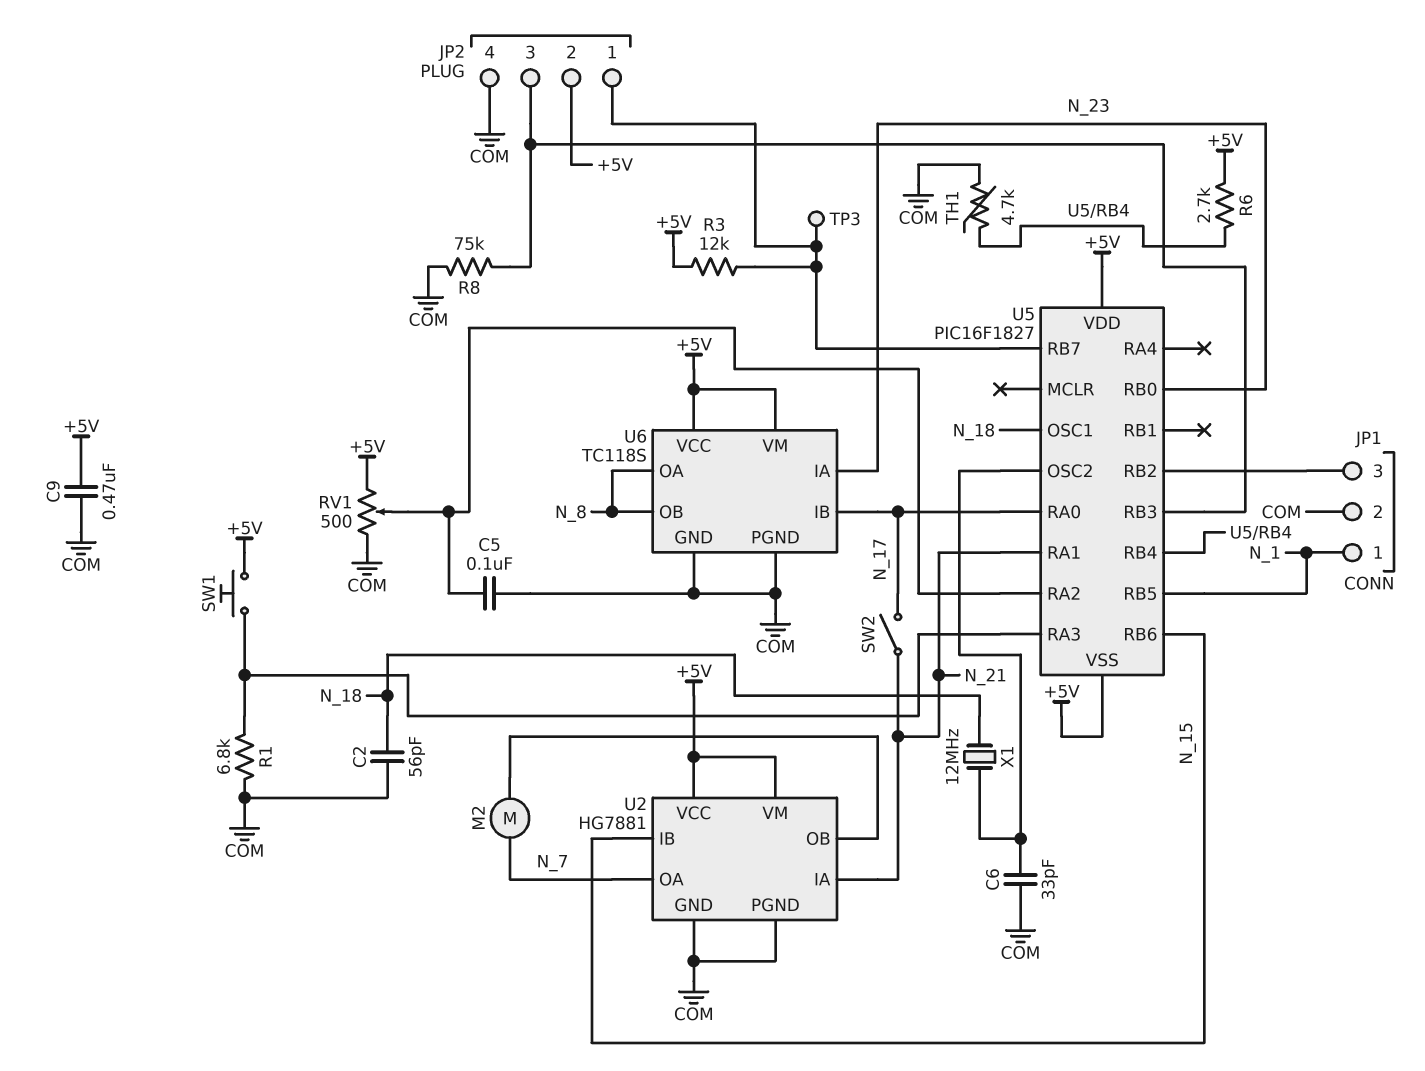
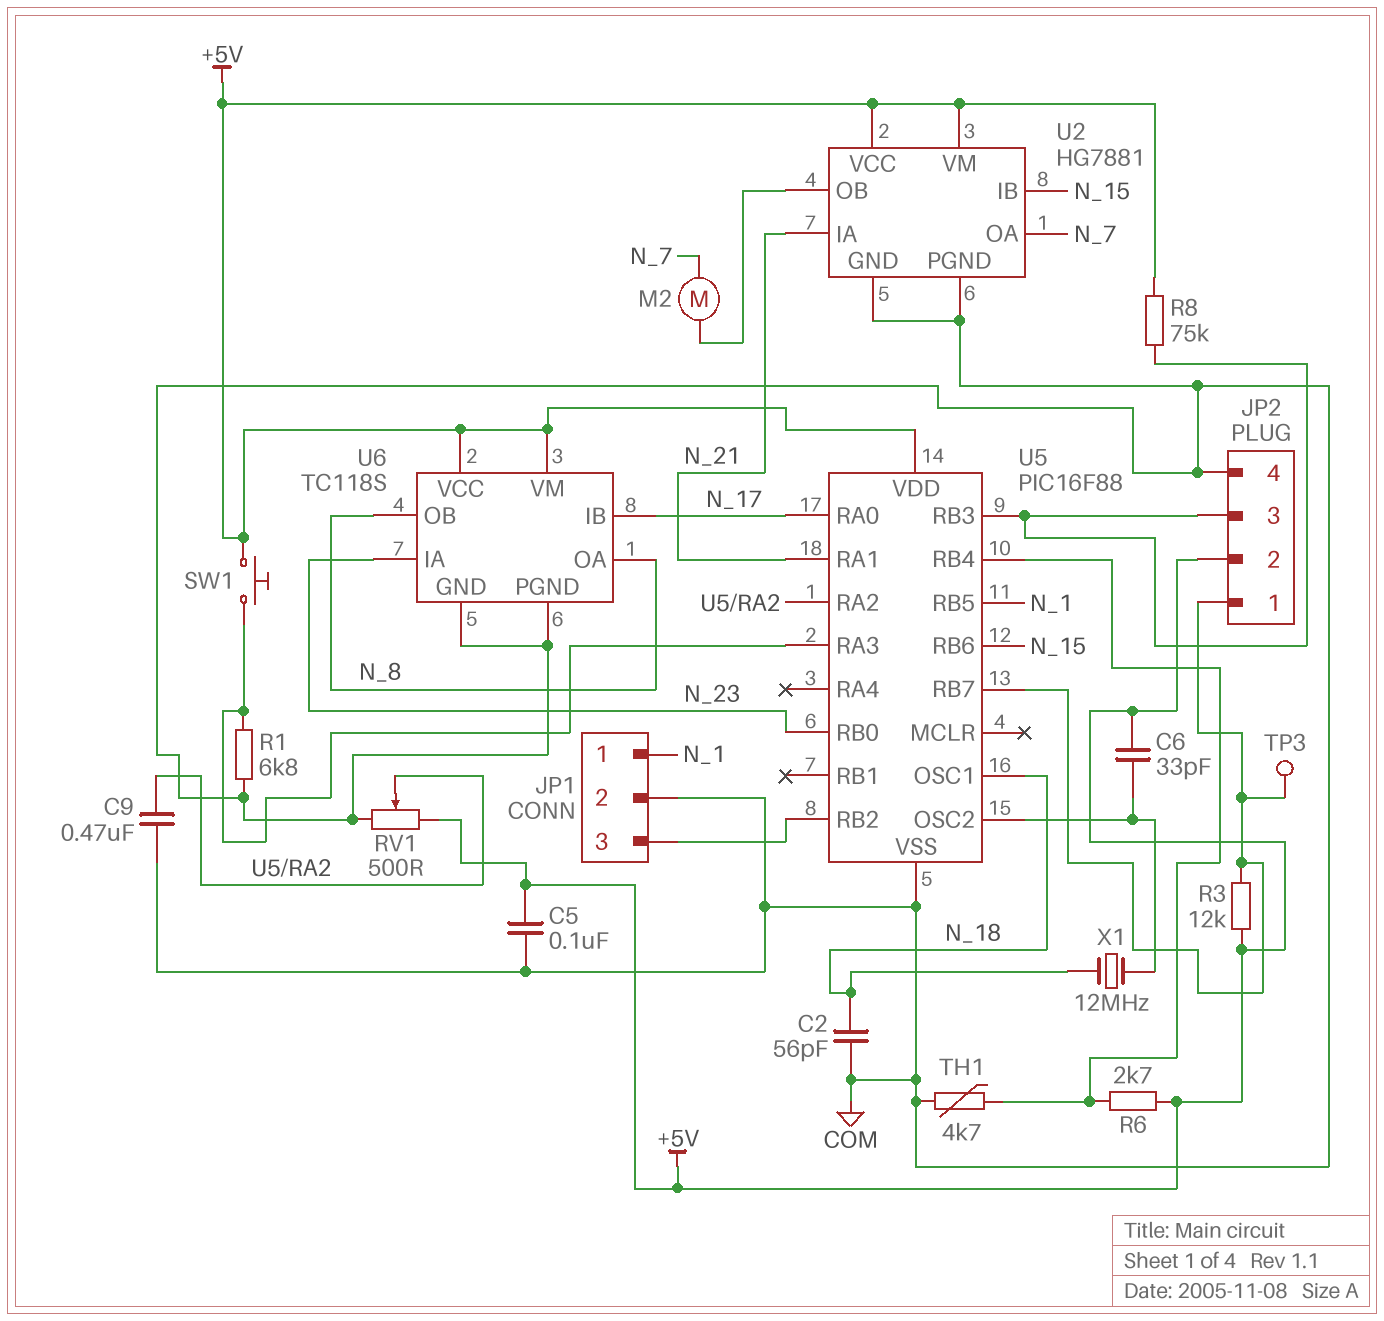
C5: 100nF (COM, U5/RA2) -> 100nF (+5V, COM)
C6: 33pF (COM, U5/OSC2) -> 33pF (+5V, U5/OSC2)
C9: 470nF (+5V, COM) -> 470nF (COM, U5/RA2)
R8: 75k (COM, JP2/3) -> 75k (+5V, JP2/3)
SW2: switch (N_17, N_21) -> none
U5: PIC16F1827 -> PIC16F88
U5 pin VSS: +5V -> COM

